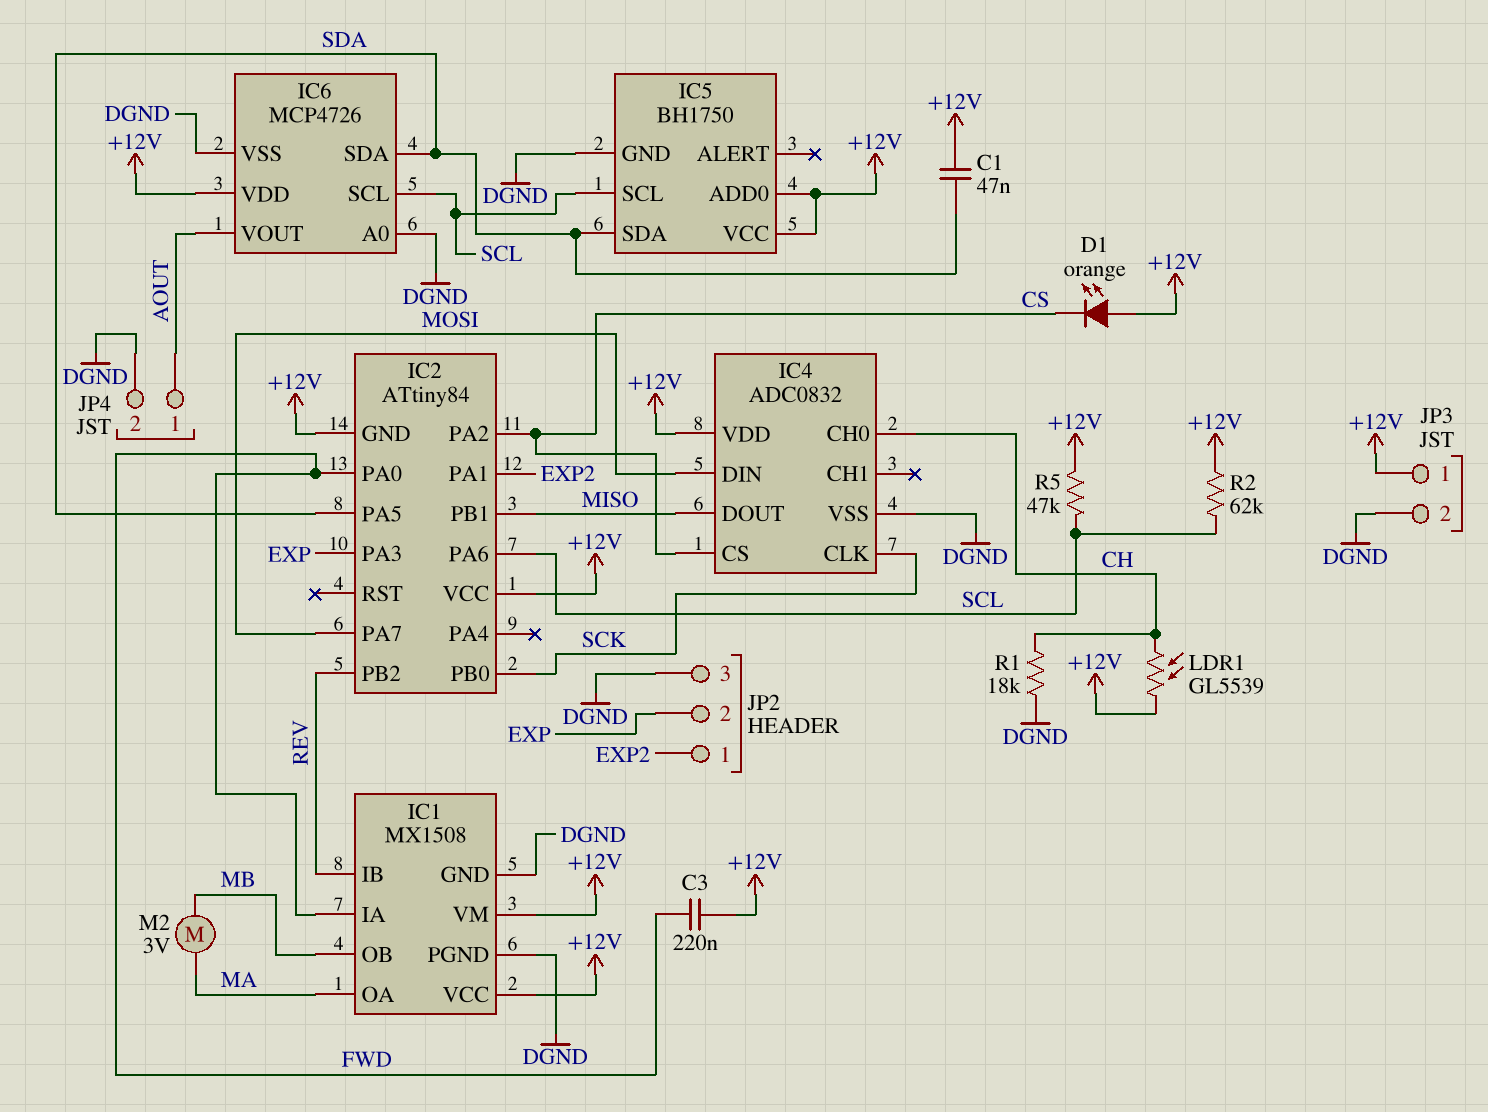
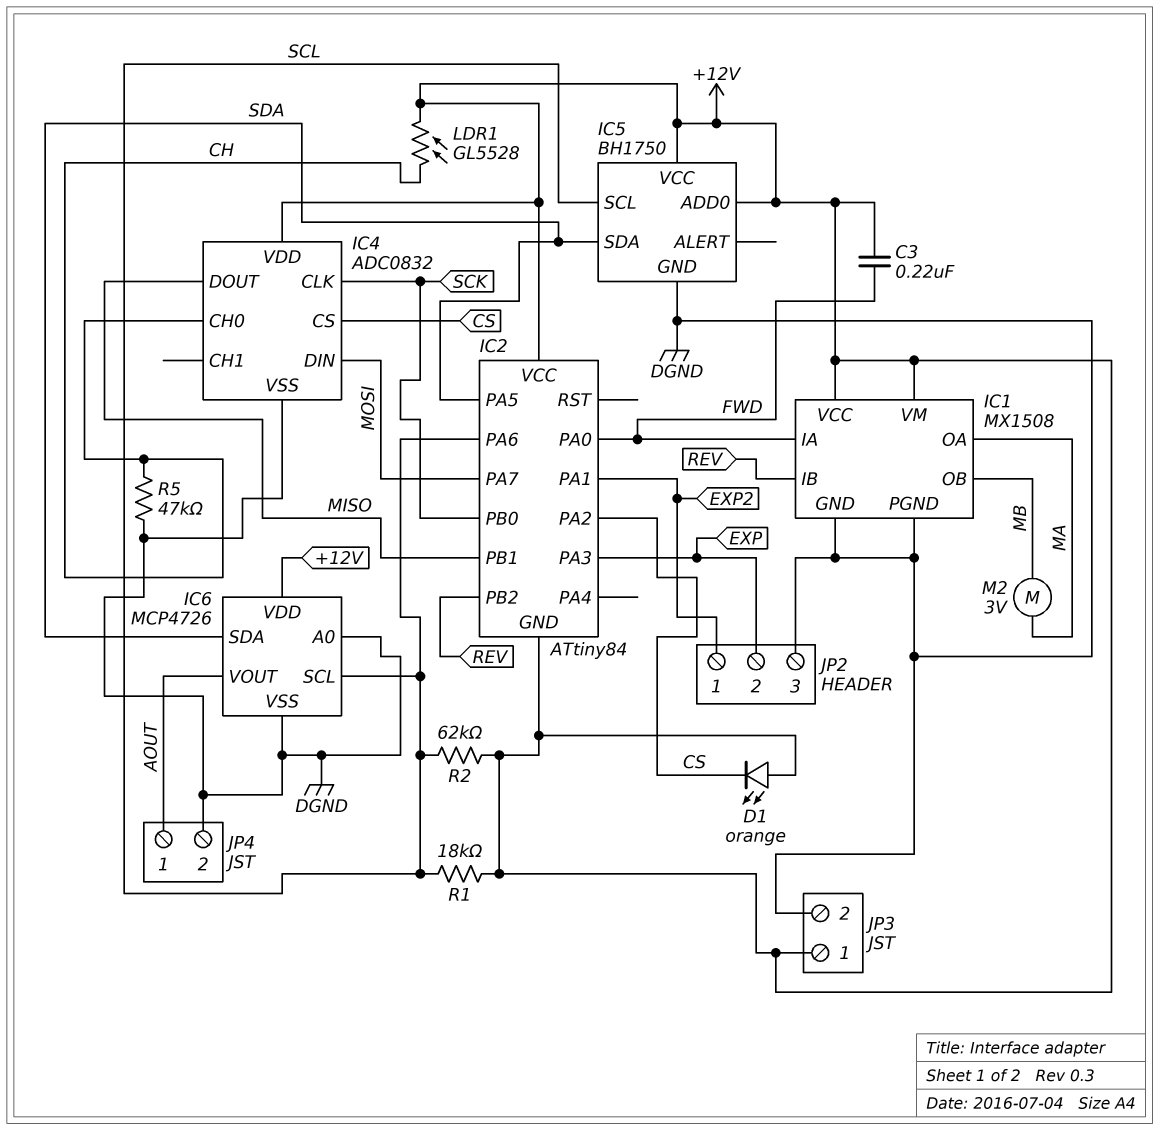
C1: 47nF (+12V, SDA) -> none
LDR1: GL5539 (+12V, CH) -> GL5528 (+12V, CH)
R1: 18k (CH, DGND) -> 18k (+12V, SCL)
R5: 47k (+12V, SCL) -> 47k (CH, DGND)

